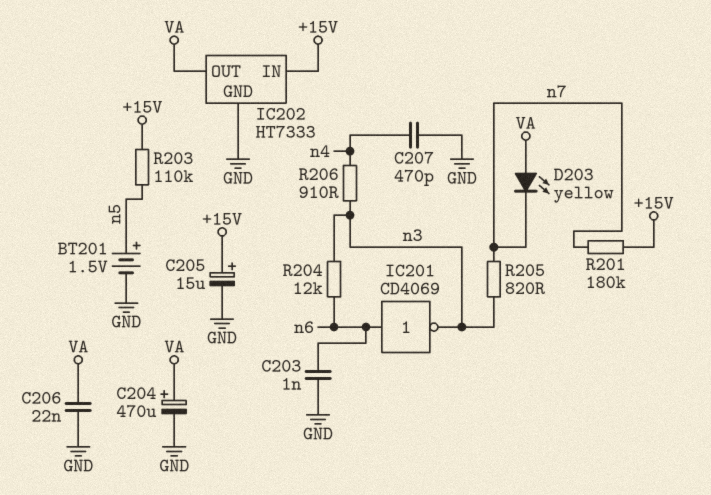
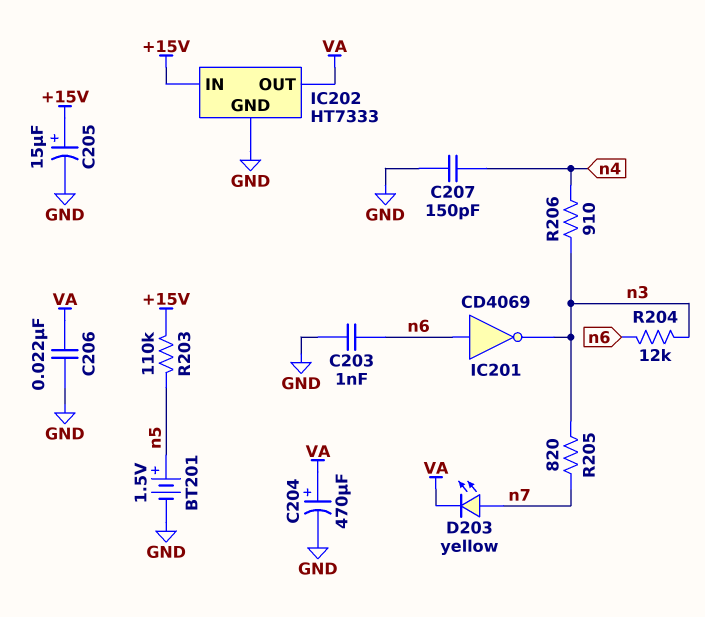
C207: 470pF (GND, n4) -> 150pF (GND, n4)
D203: LED yellow (A VA, K n7) -> LED yellow (A n7, K VA)
R201: 180k (+15V, n7) -> none

